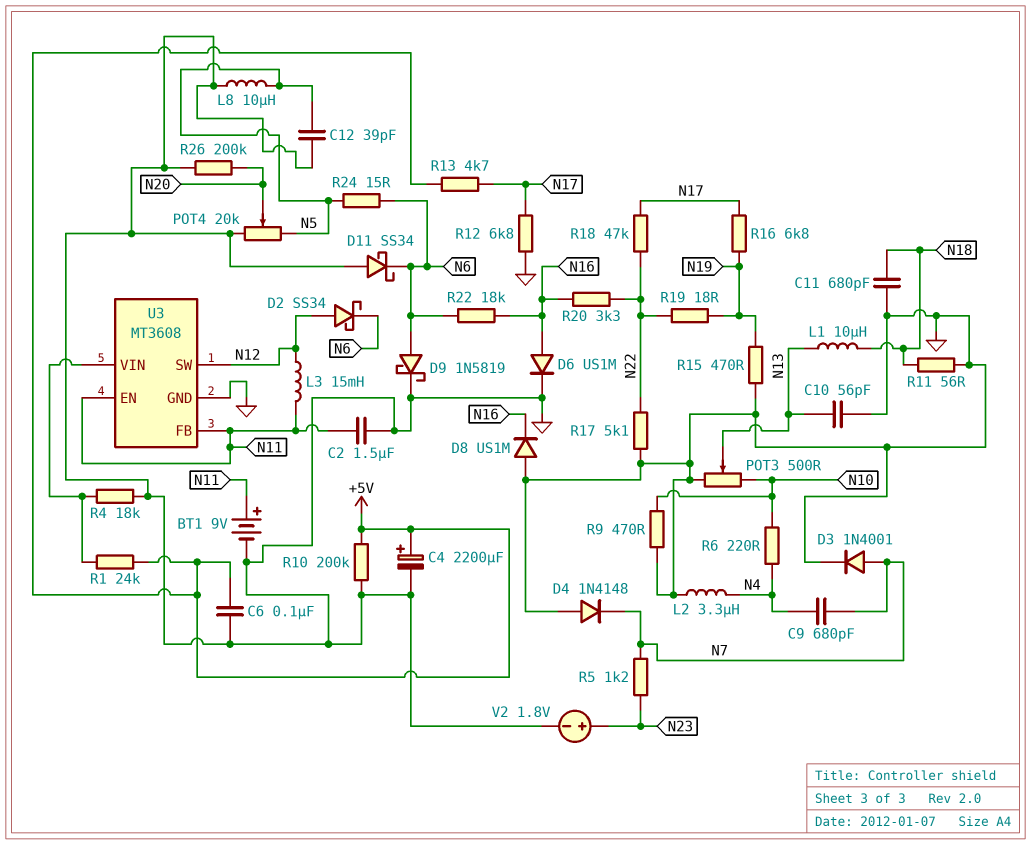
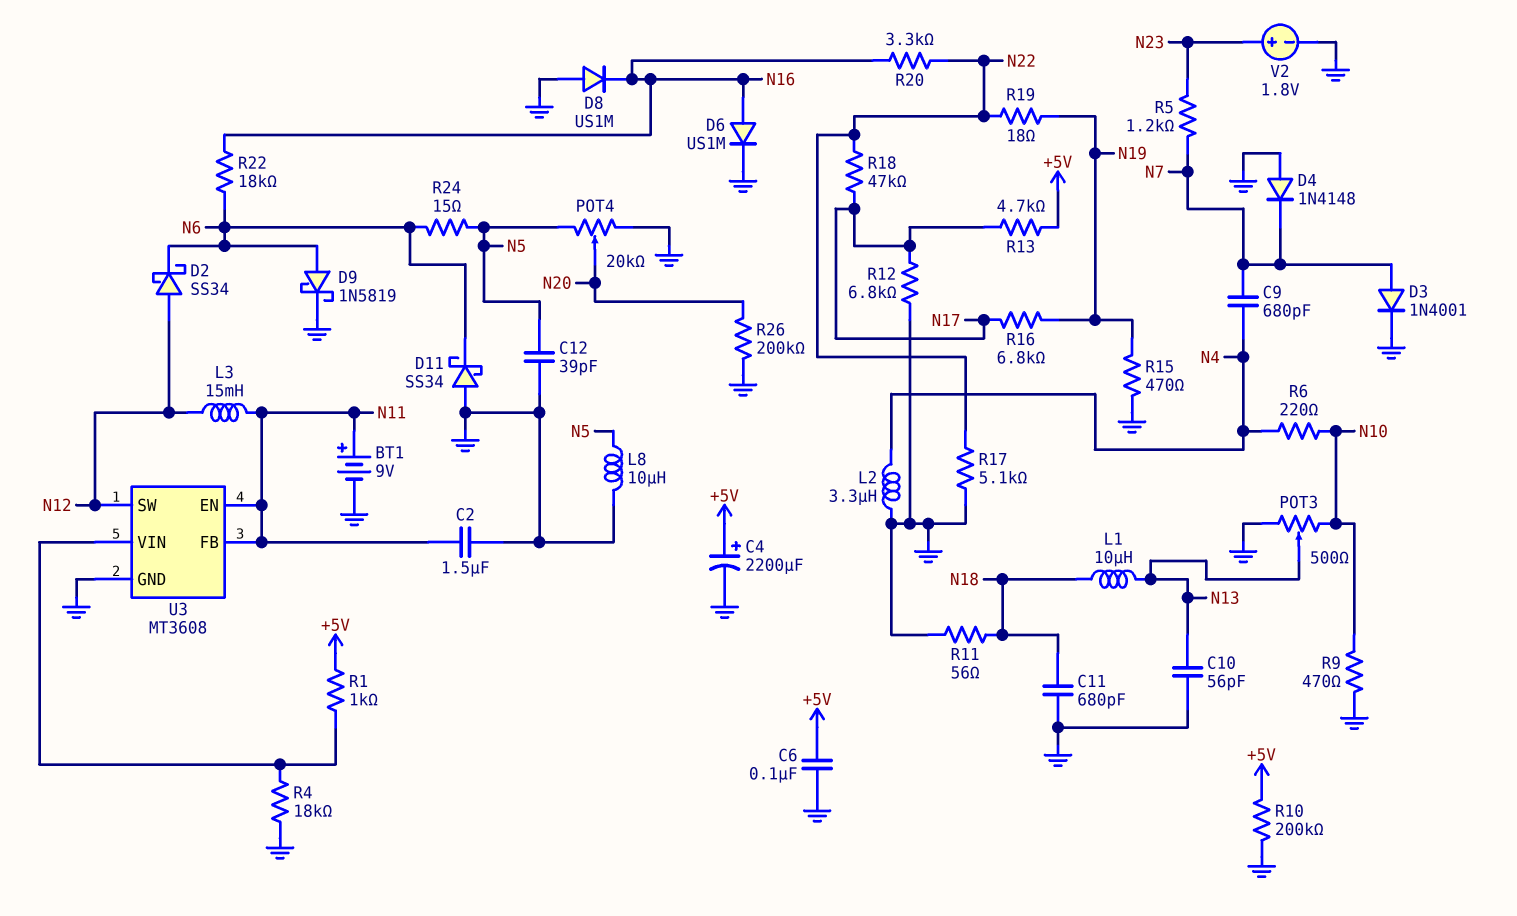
R1: 24k (+5V, U3/VIN) -> 1k (+5V, U3/VIN)

